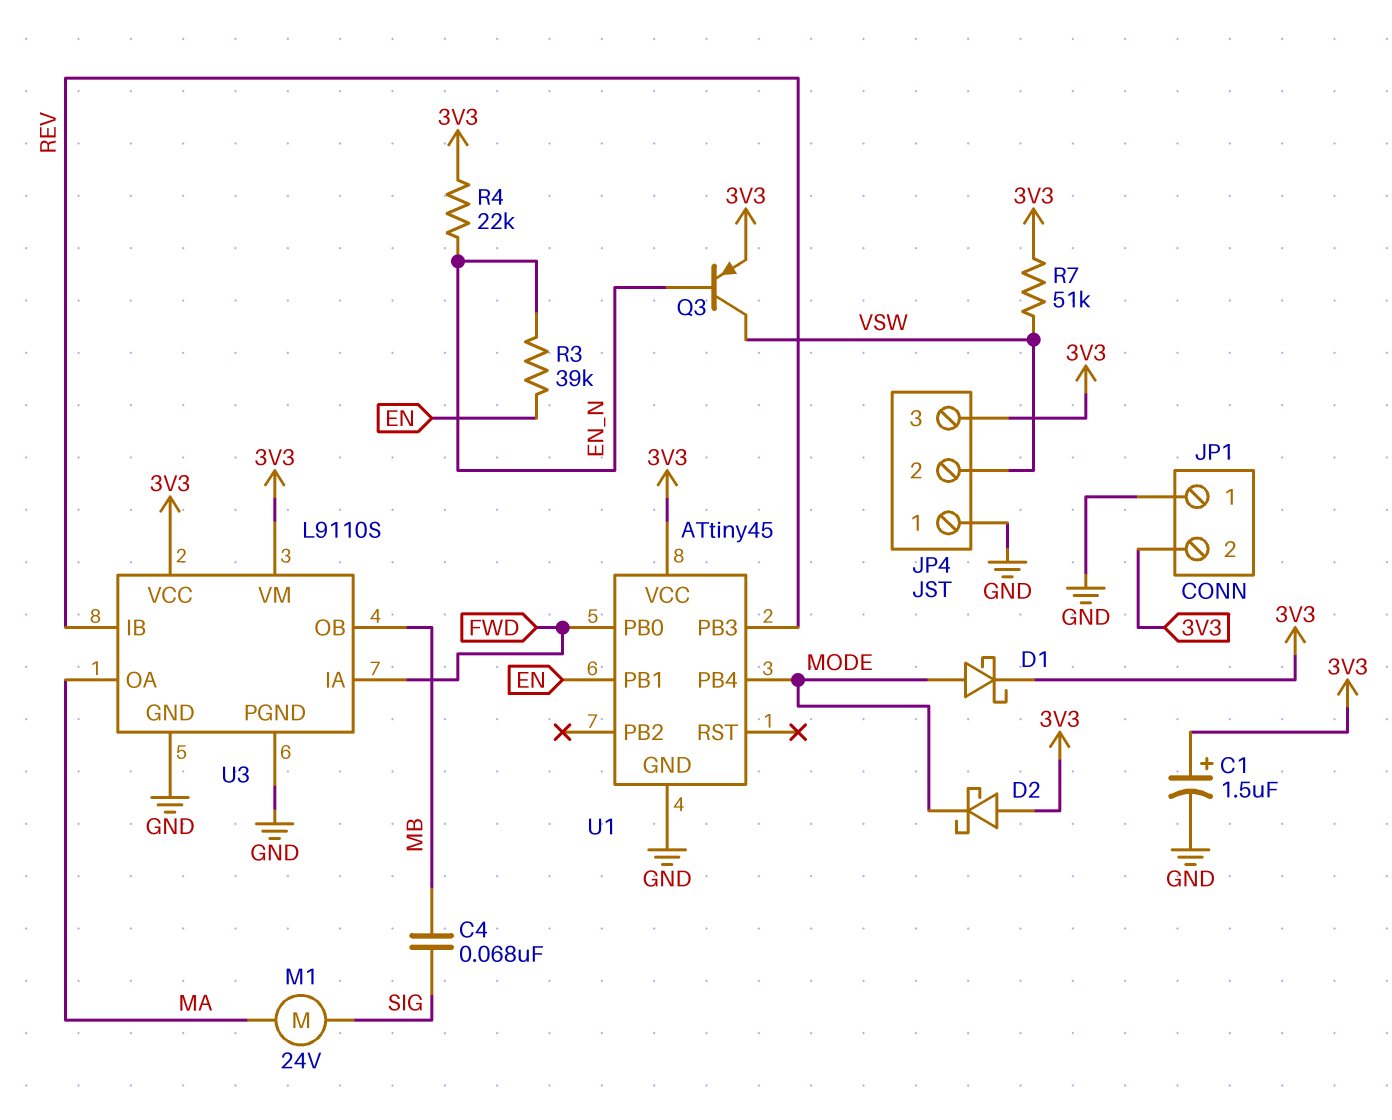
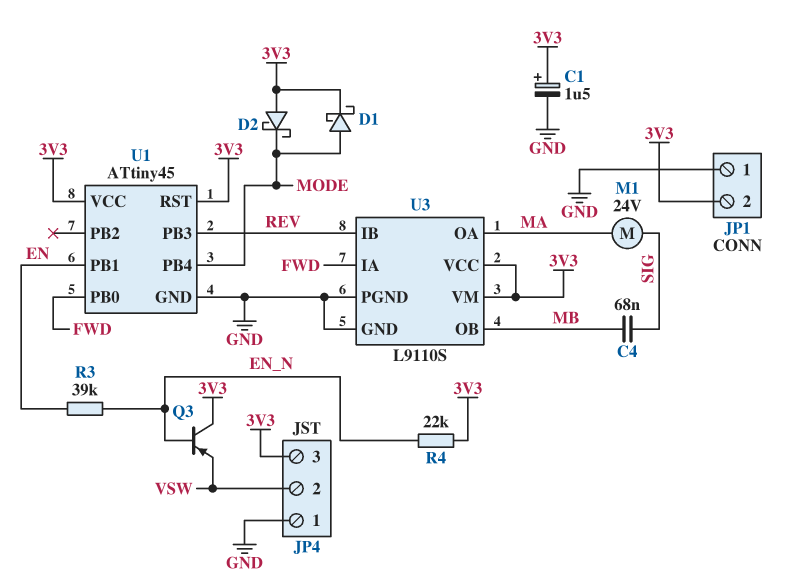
Q3: PNP (B EN_N, C VSW, E 3V3) -> PNP (B EN_N, C 3V3, E VSW)
R7: 51k (3V3, VSW) -> none
U1 pin RST: none -> 3V3

